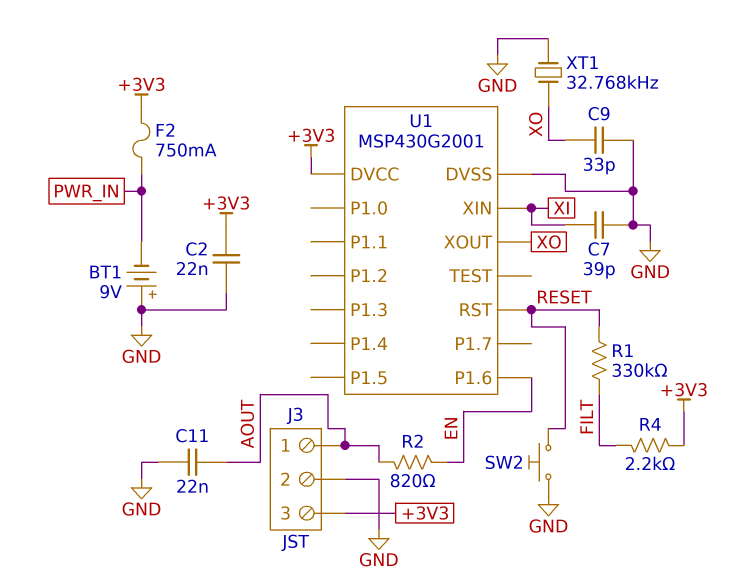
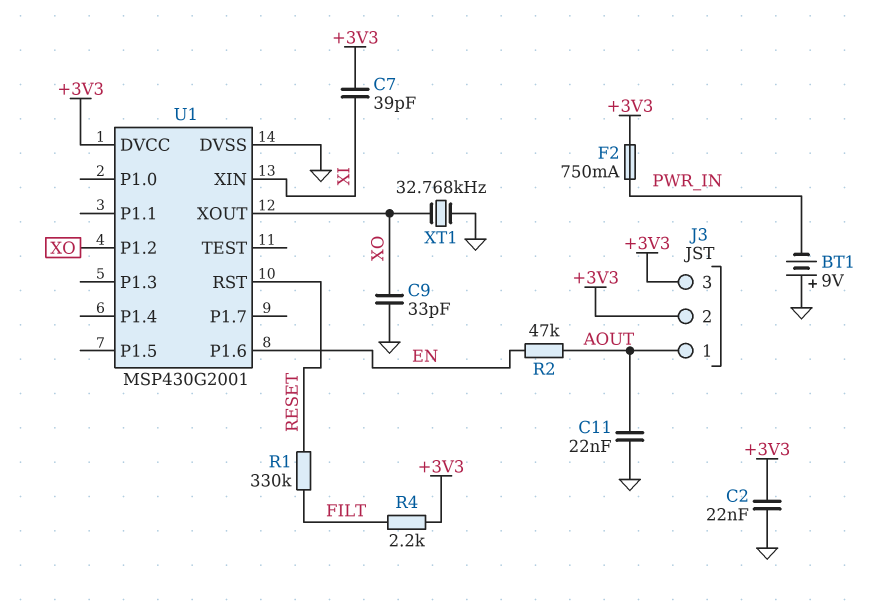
C7: 39pF (GND, XI) -> 39pF (+3V3, XI)
J3 pin 2: GND -> +3V3
R2: 820 (AOUT, EN) -> 47k (AOUT, EN)
SW2: button (GND, RESET) -> none
U1 pin P1.2: none -> XO

